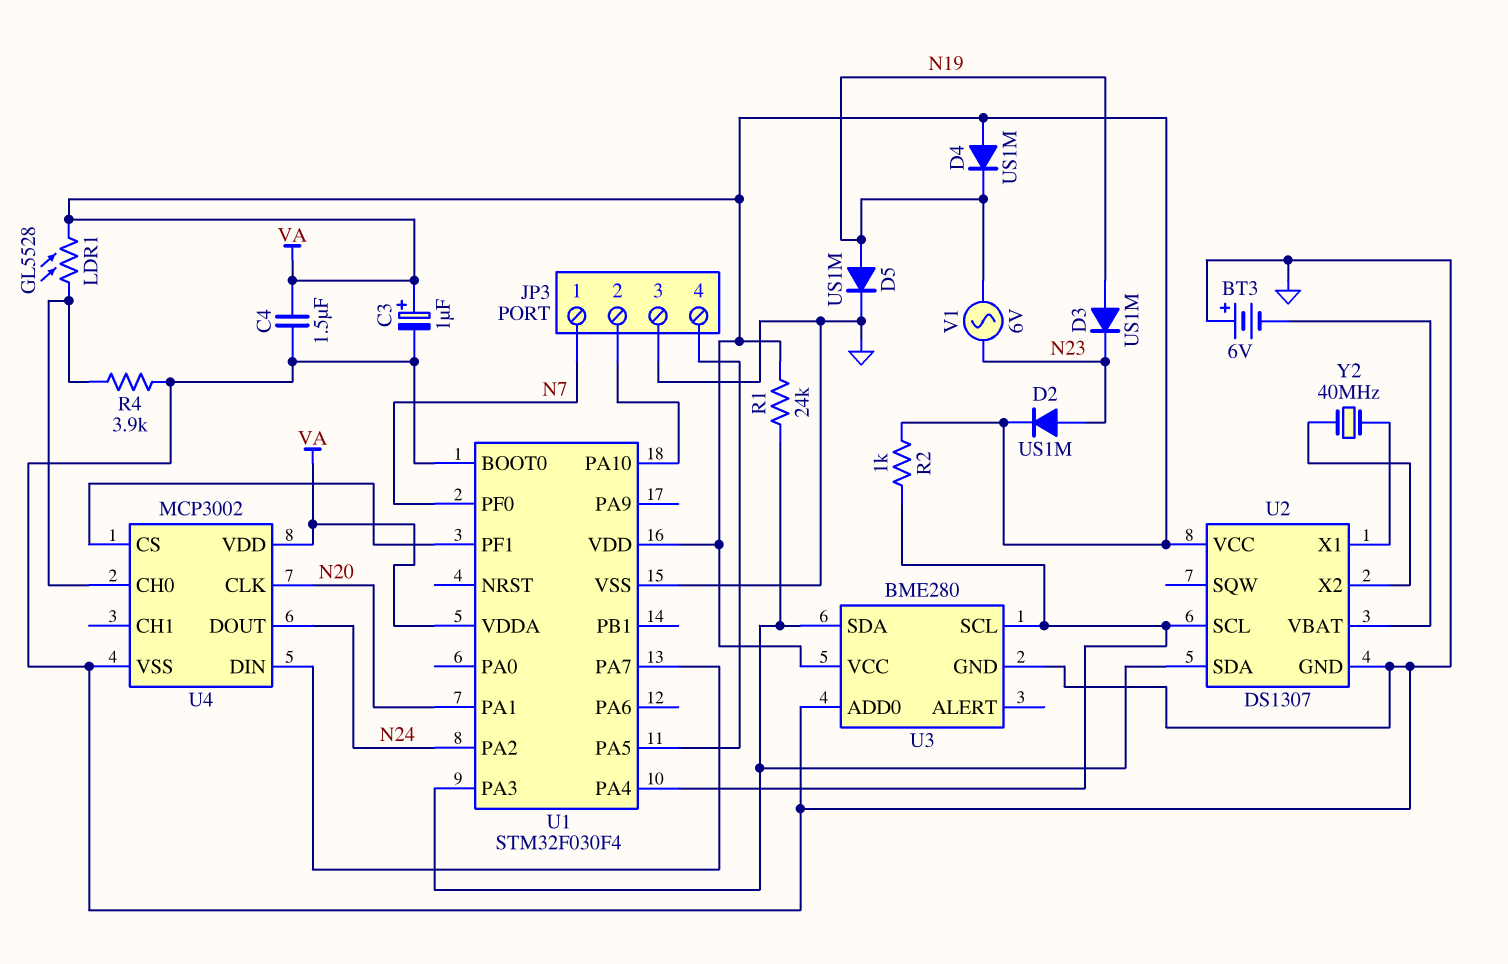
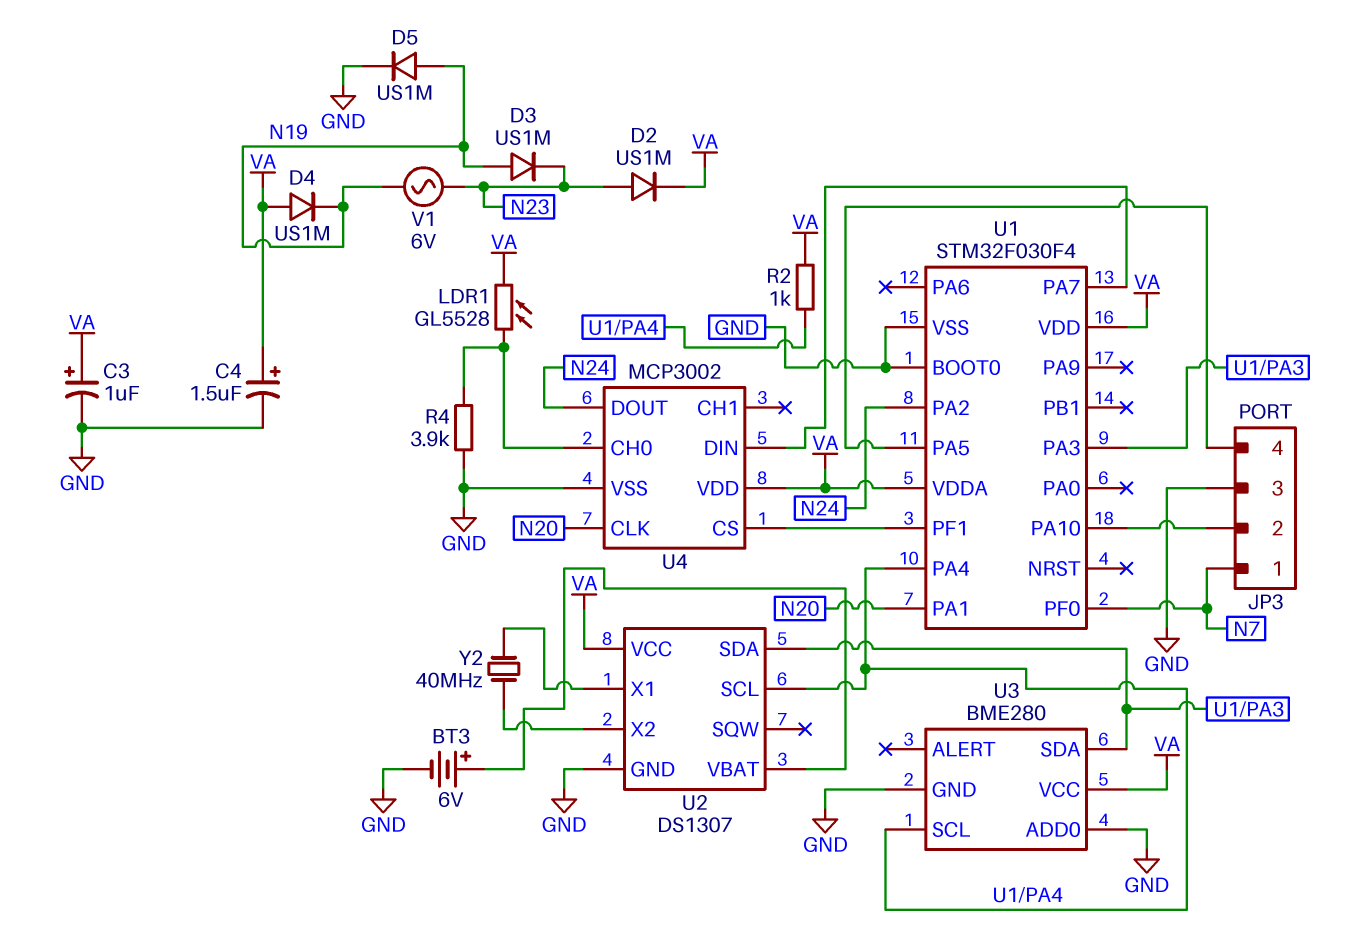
BT3: 6V (plus GND, minus U2/VBAT) -> 6V (plus U2/VBAT, minus GND)
C4: 1.5uF (GND, VA) -> 1.5uF (plus VA, minus GND)
R1: 24k (U1/PA3, VA) -> none

